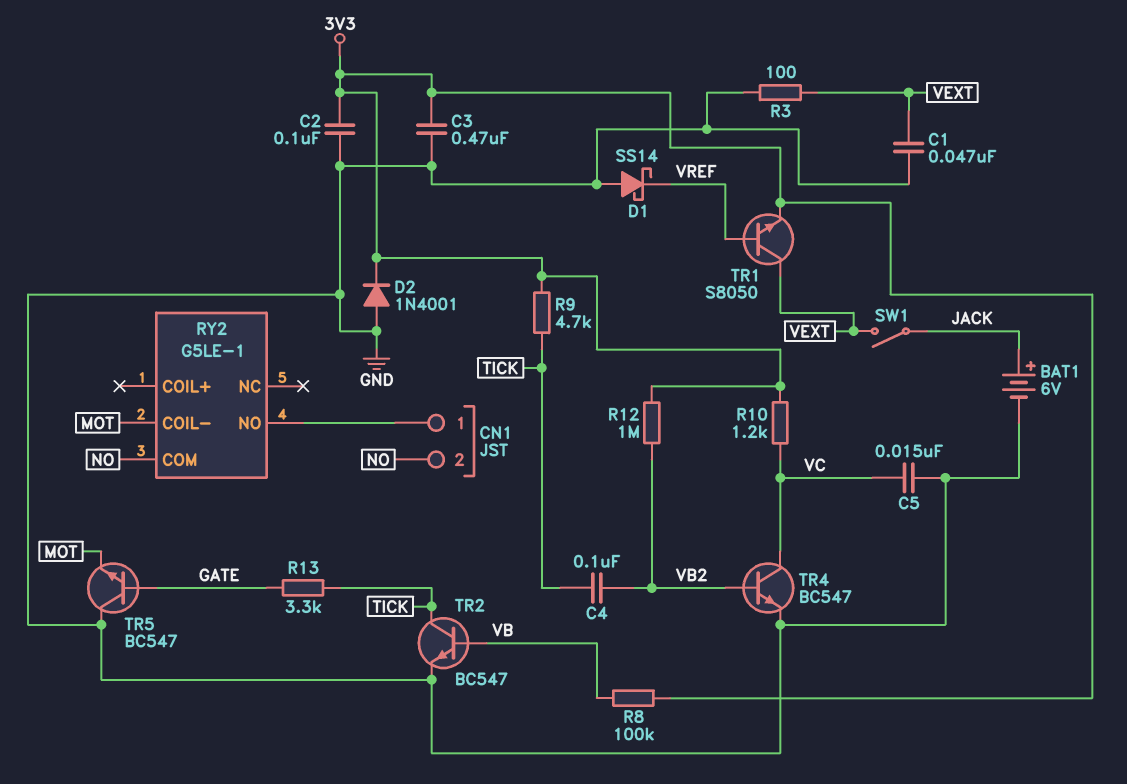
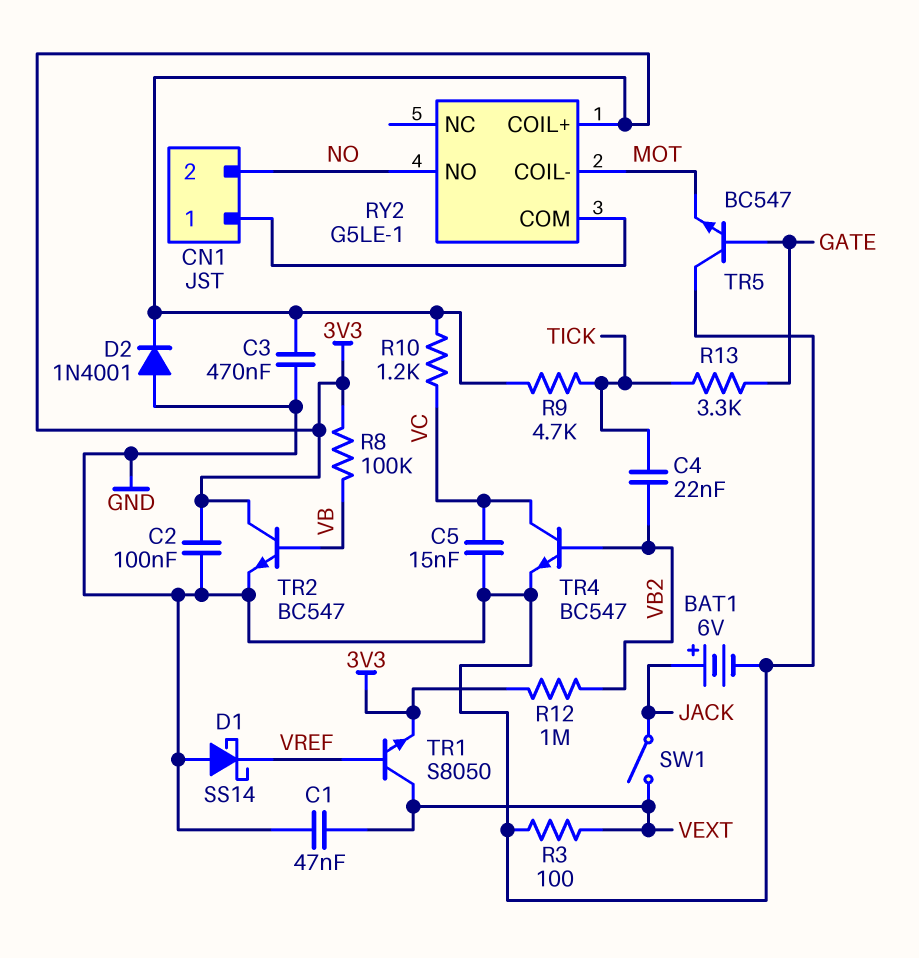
C4: 100nF (TICK, VB2) -> 22nF (TICK, VB2)
RY2 pin COIL+: none -> 3V3
RY2 pin COM: NO -> CN1/1
RY2 pin NO: CN1/1 -> NO
TR2: NPN BC547 (B VB, C TICK, E GND) -> NPN BC547 (B VB, C 3V3, E GND)

